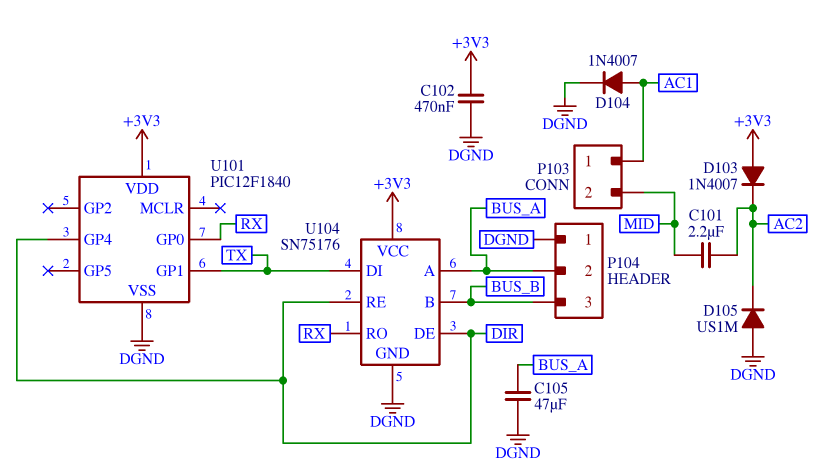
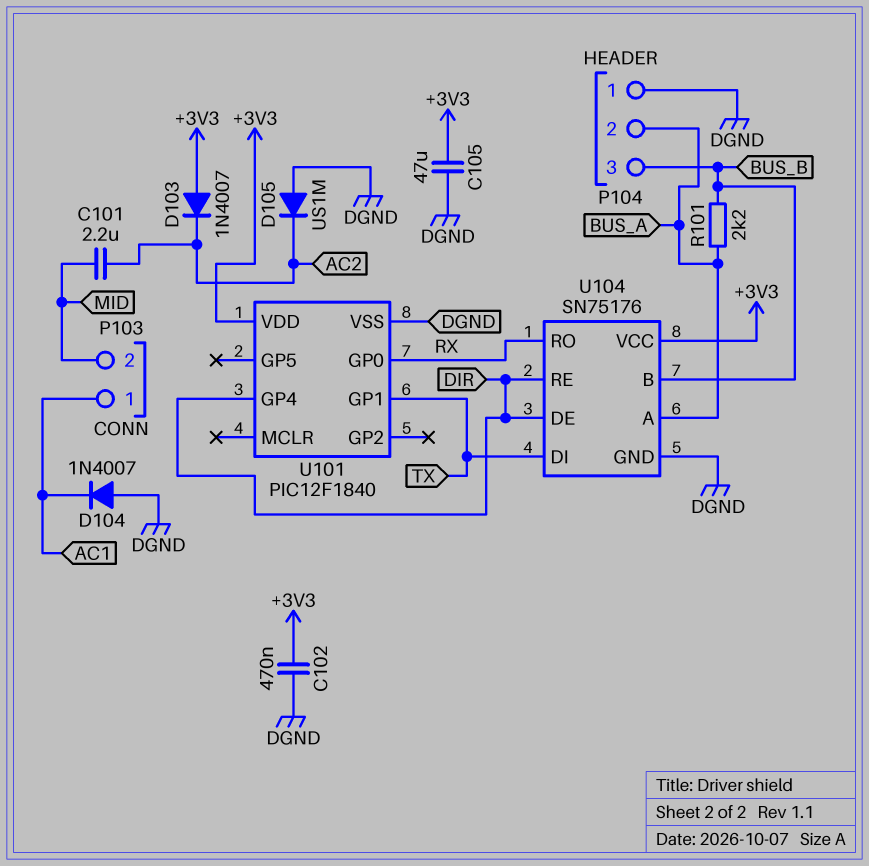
C105: 47uF (BUS_A, DGND) -> 47uF (+3V3, DGND)
D104: diode 1N4007 (A AC1, K DGND) -> diode 1N4007 (A DGND, K AC1)
R101: none -> 2.2k (BUS_A, BUS_B)

